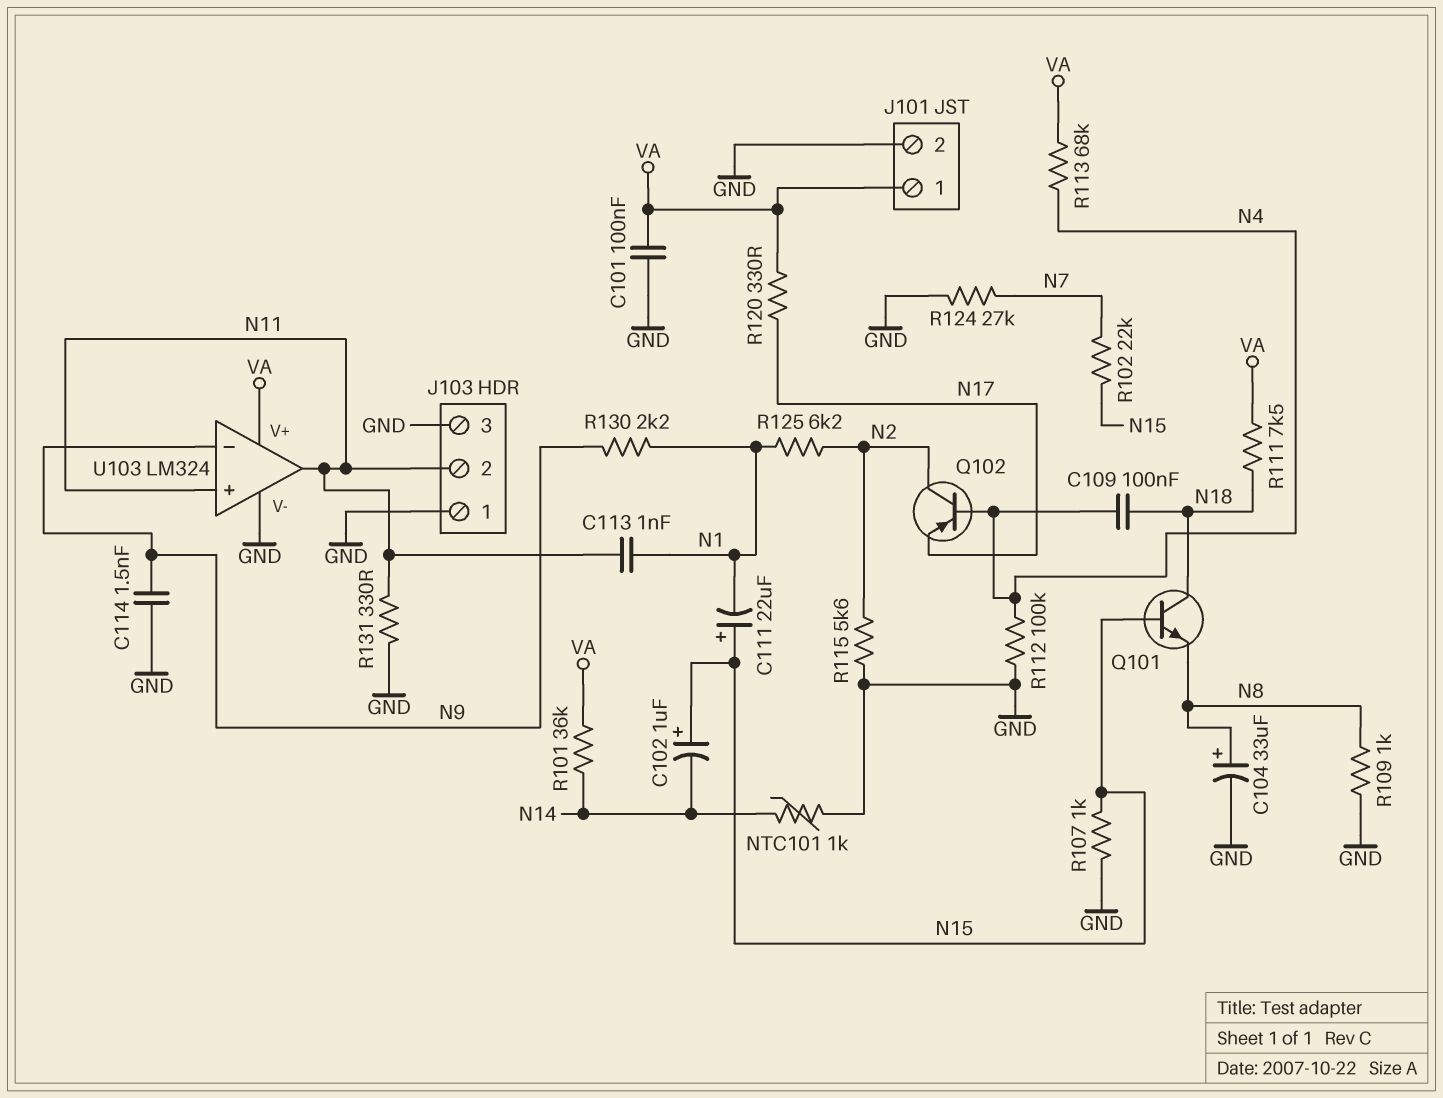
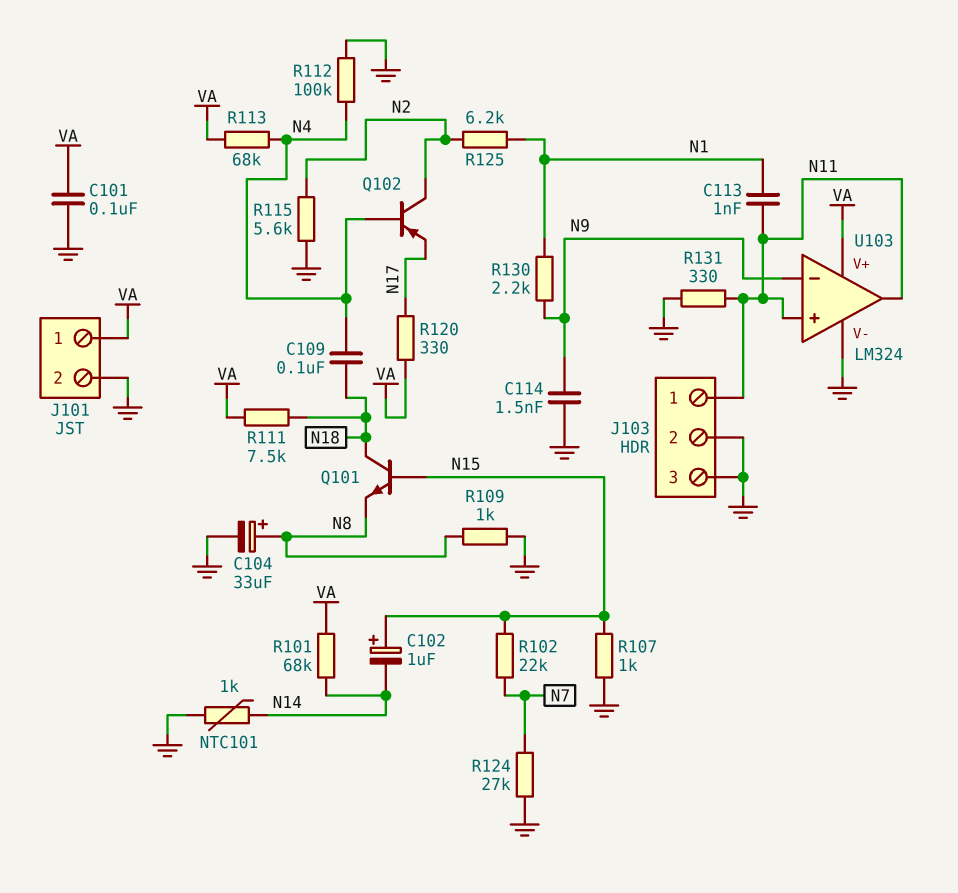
C111: 22uF (plus N15, minus N1) -> none
J103 pin 1: GND -> N11
J103 pin 2: N11 -> GND
R101: 36k (N14, VA) -> 68k (N14, VA)

